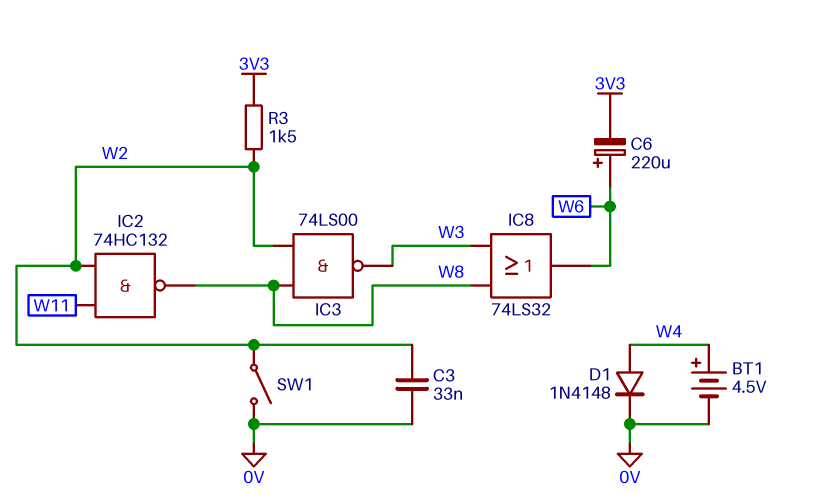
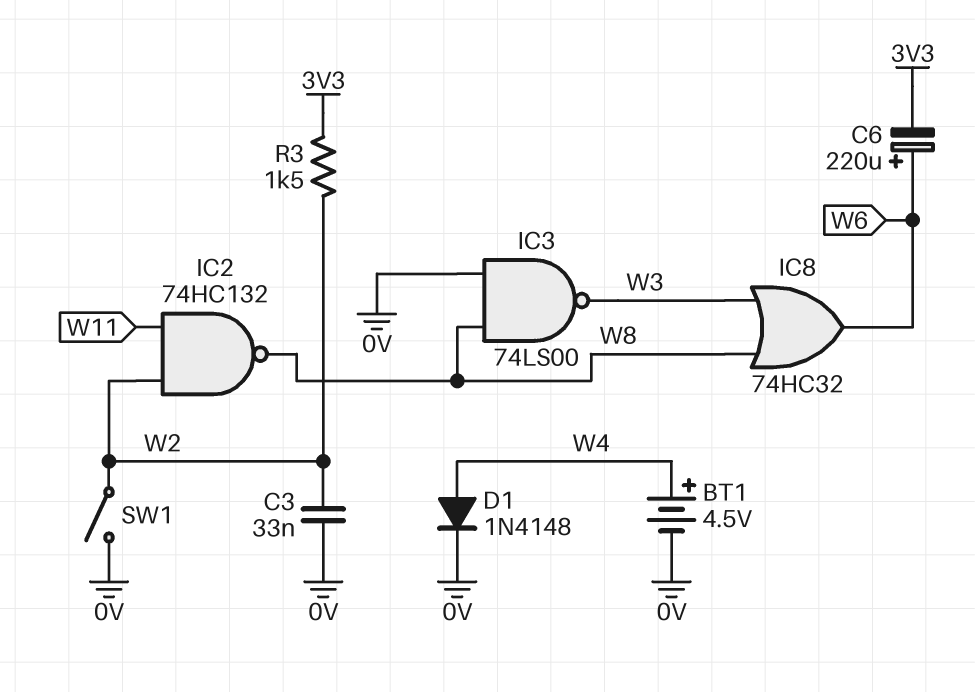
IC3: NAND 74LS00 (in W2, in W8, out W3) -> NAND 74LS00 (in 0V, in W8, out W3)
IC8: OR 74LS32 (in W3, in W8, out W6) -> OR 74HC32 (in W3, in W8, out W6)

